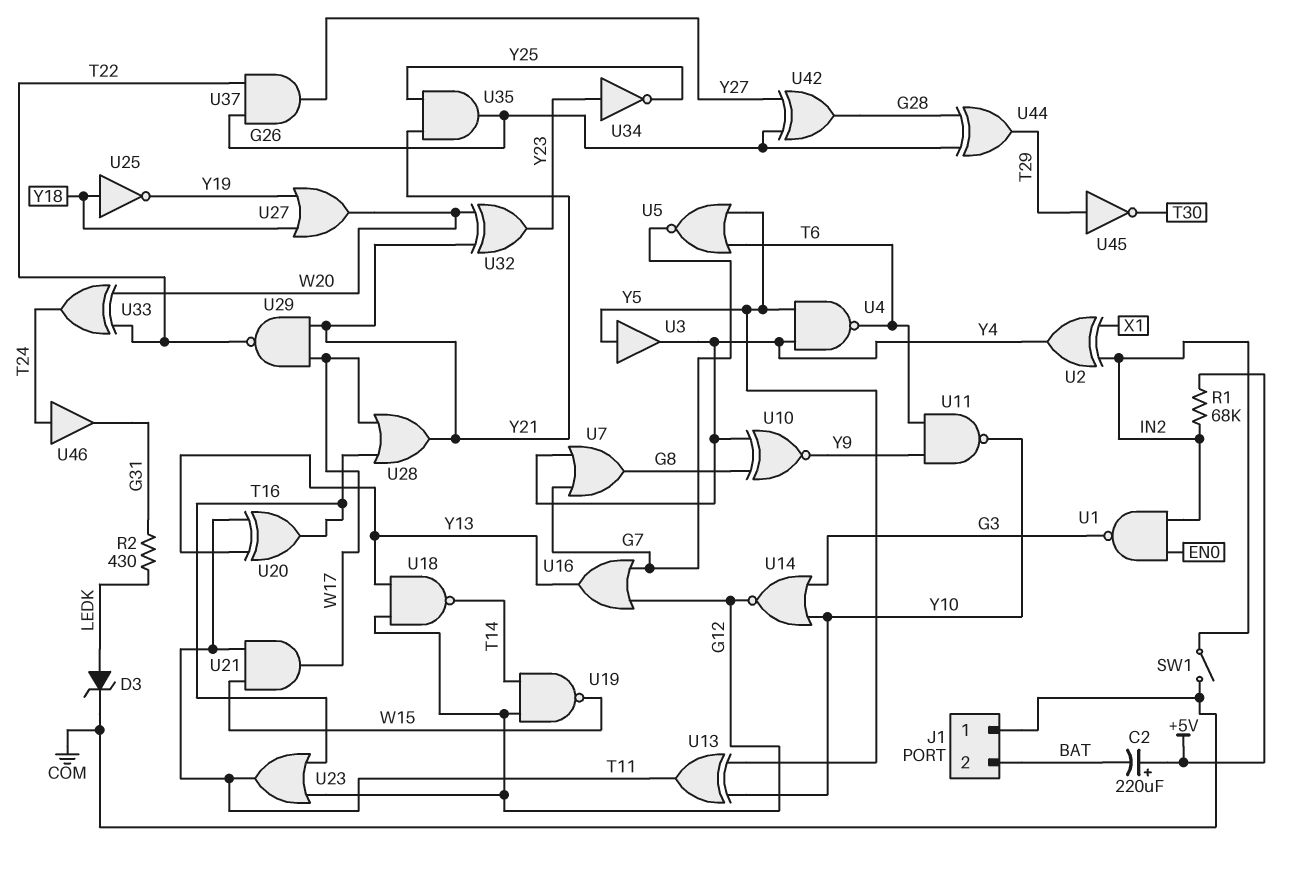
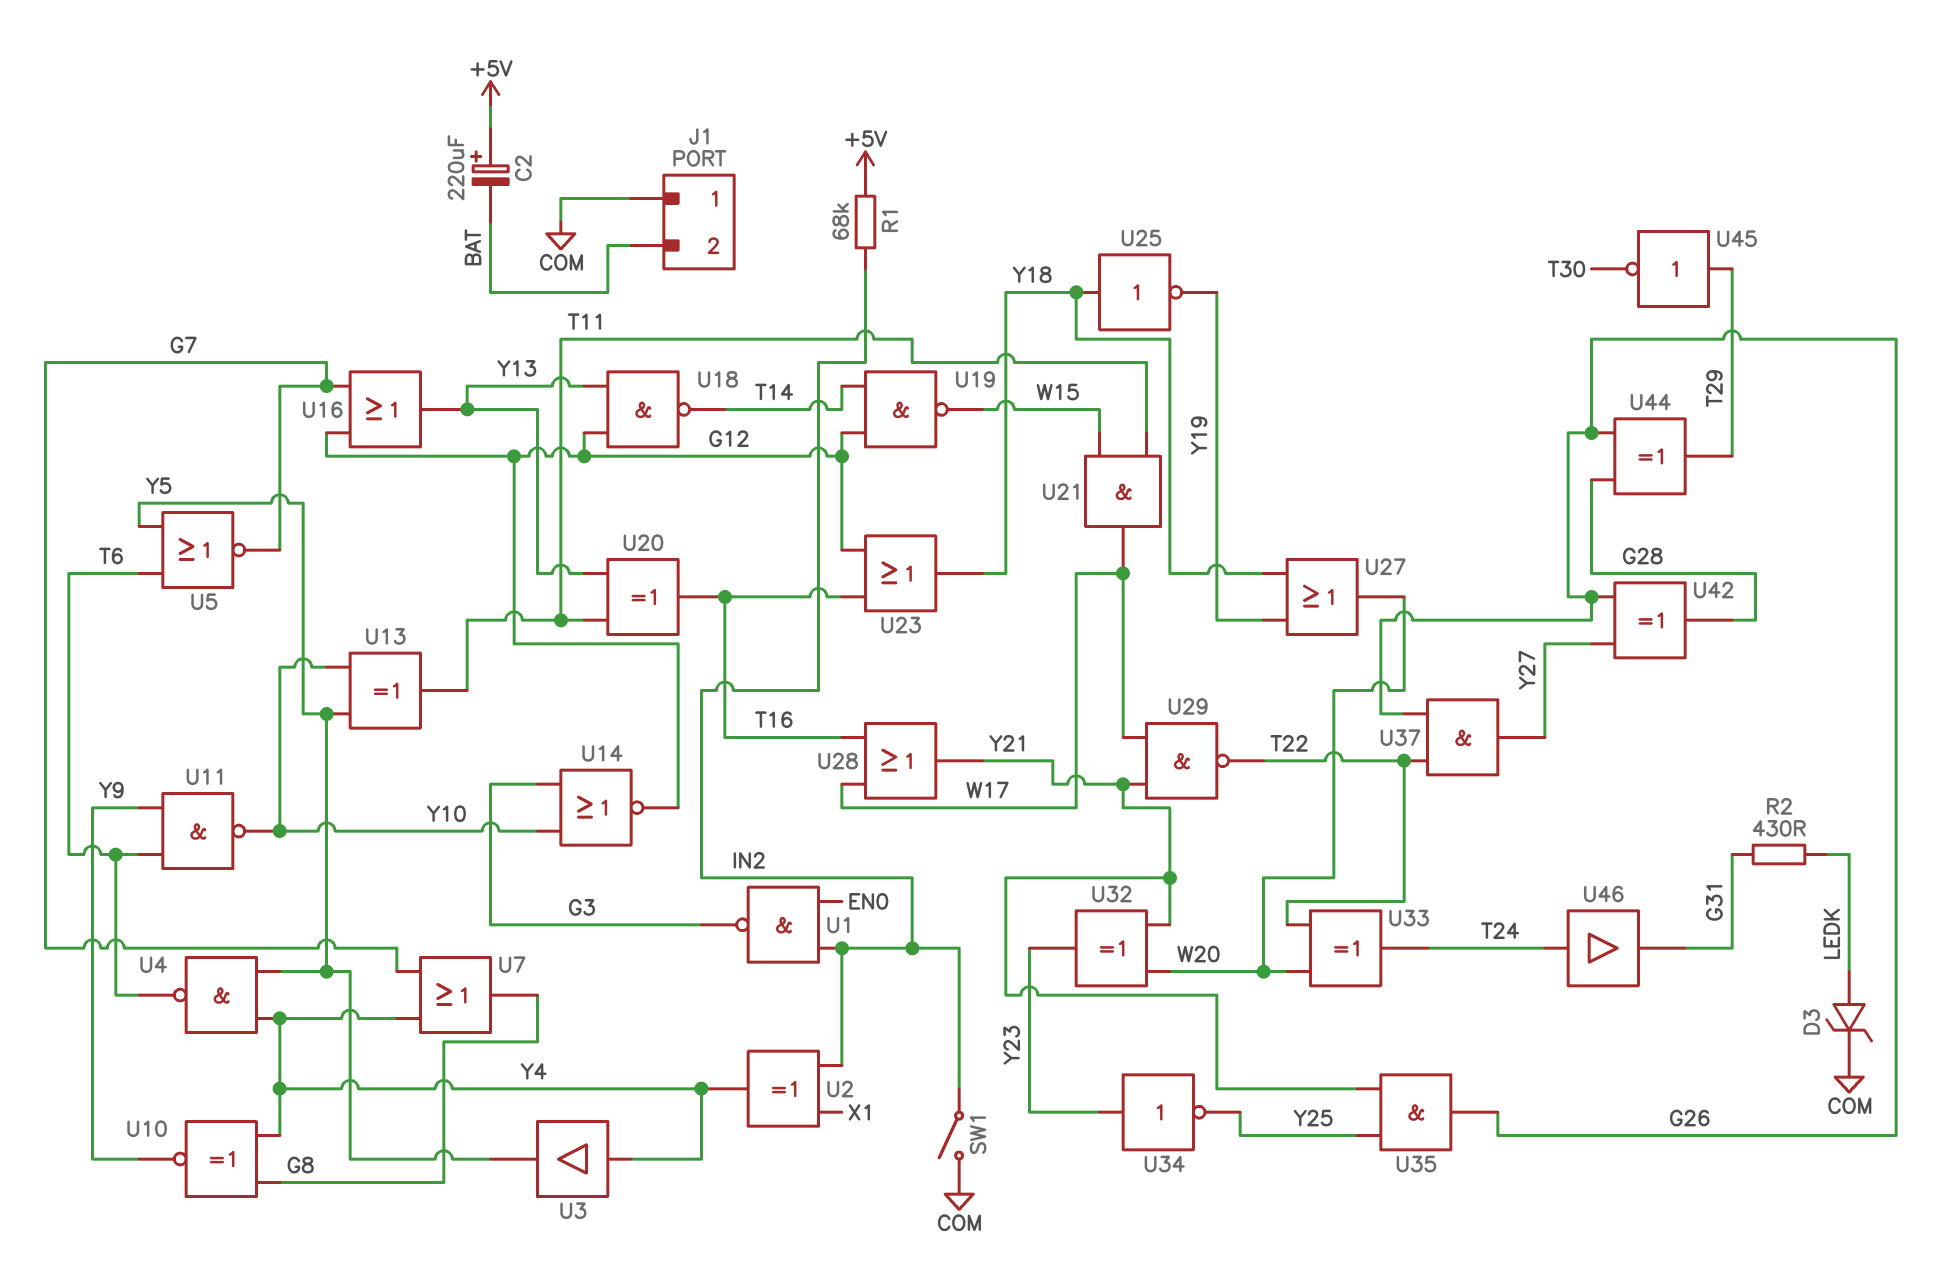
U3: buffer (in Y5, out Y4) -> buffer (in Y4, out Y5)
U23: OR (in G12, in T16, out T11) -> OR (in G12, in T16, out Y18)

